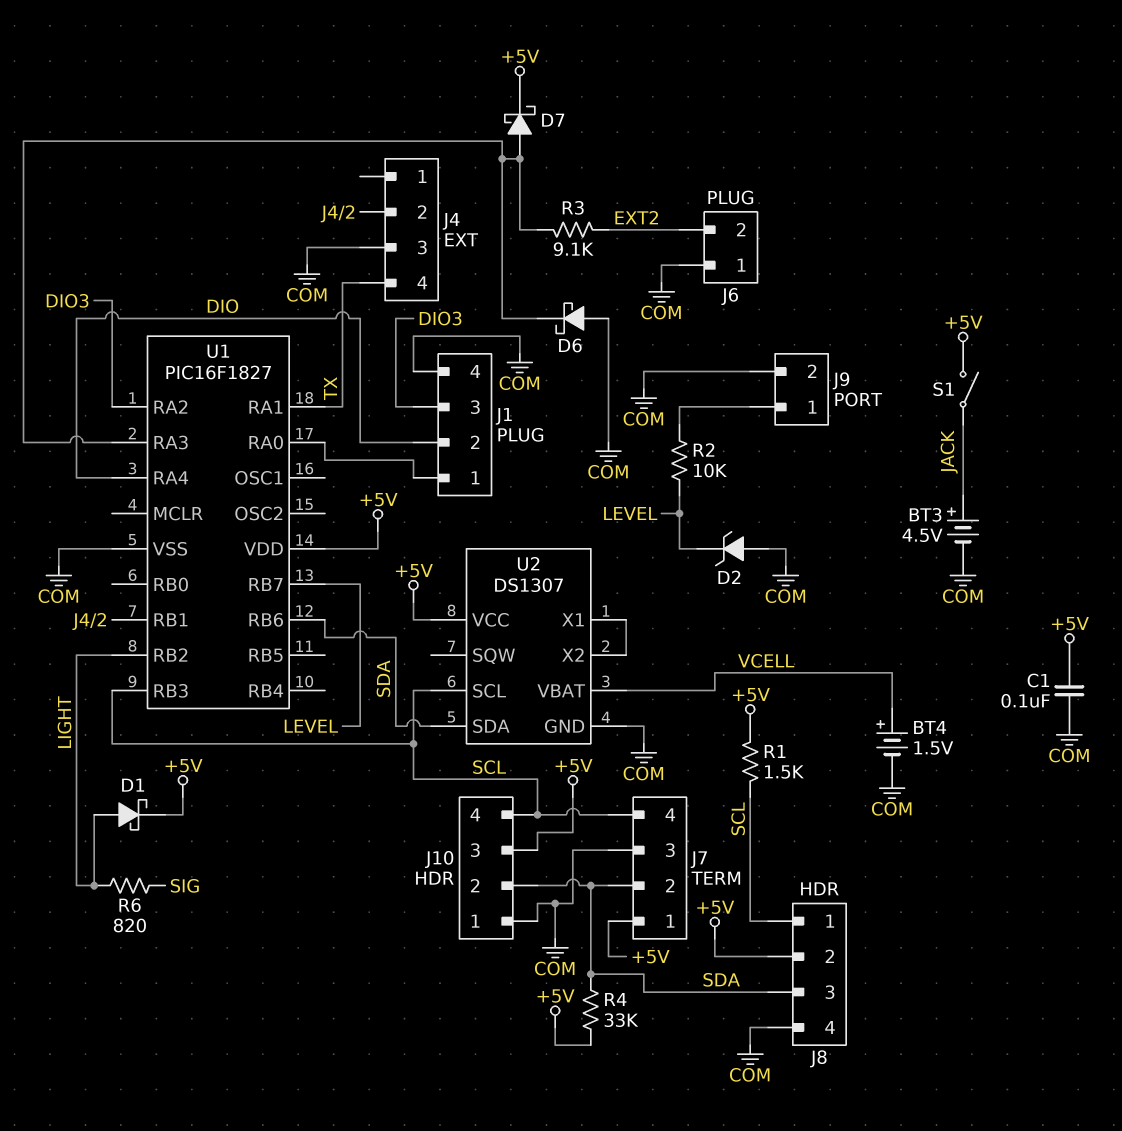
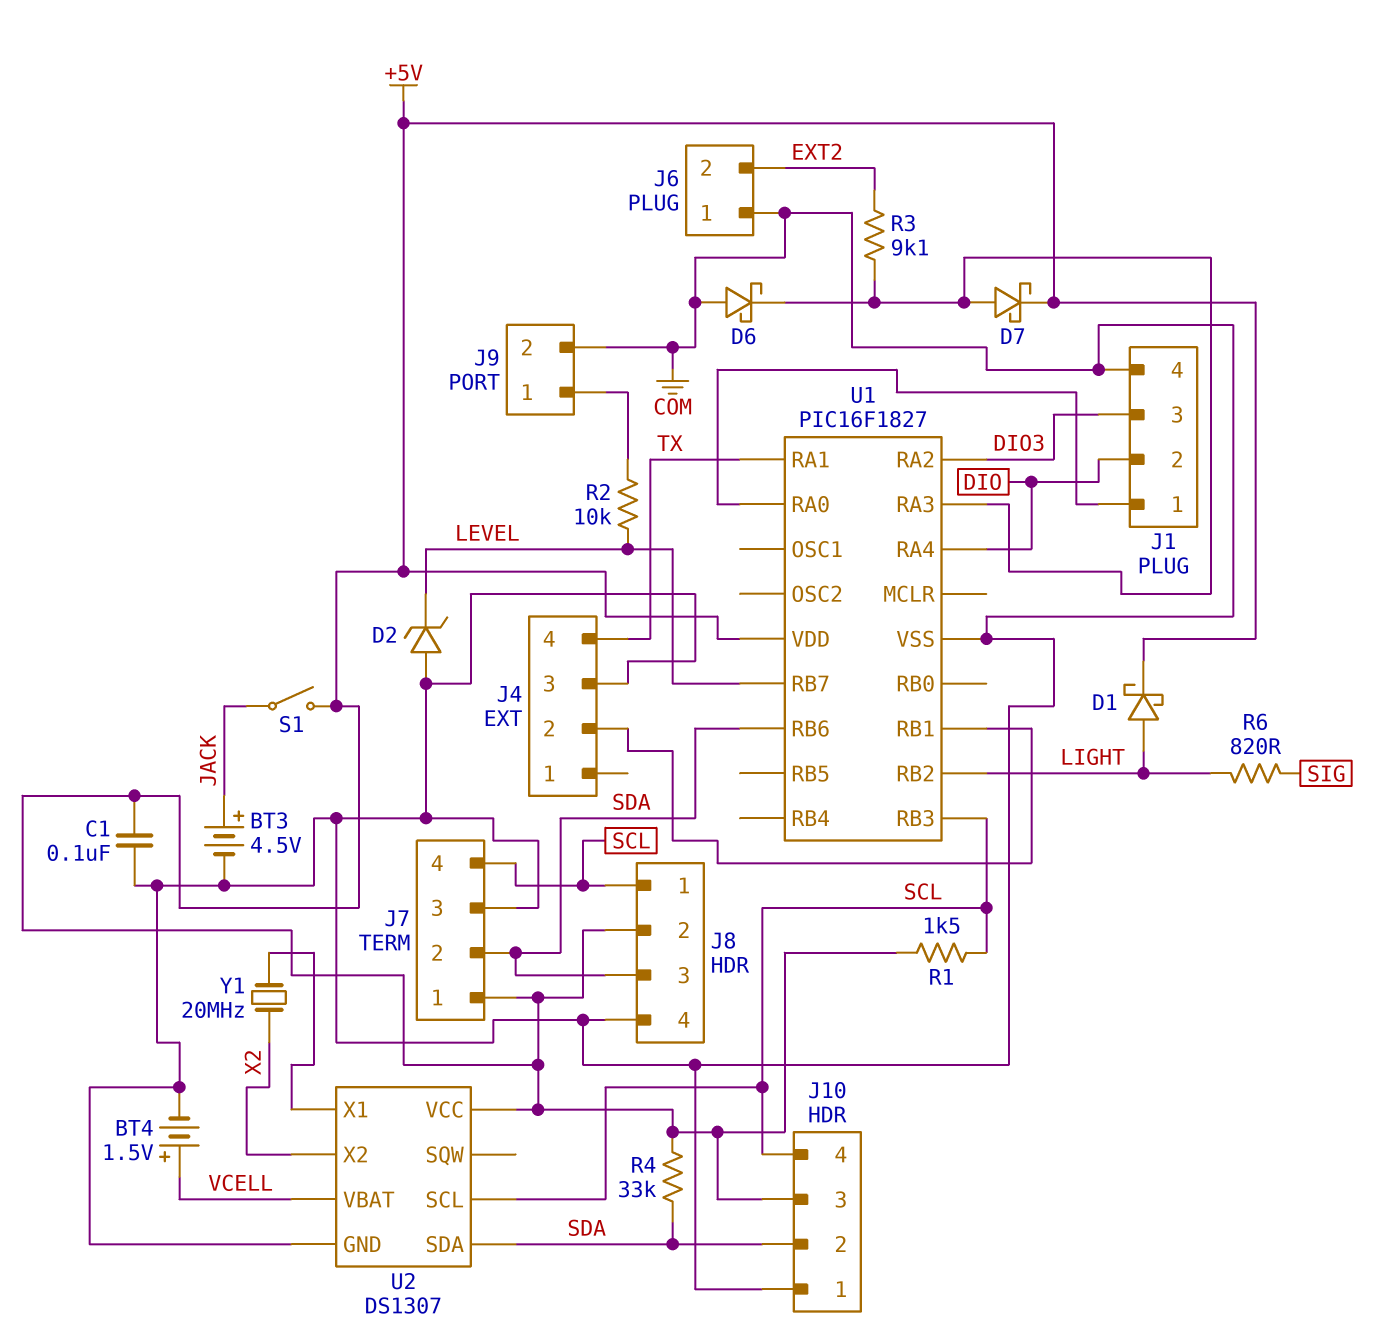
U2 pin X2: U2/X1 -> X2
Y1: none -> 20MHz (U2/X1, X2)

